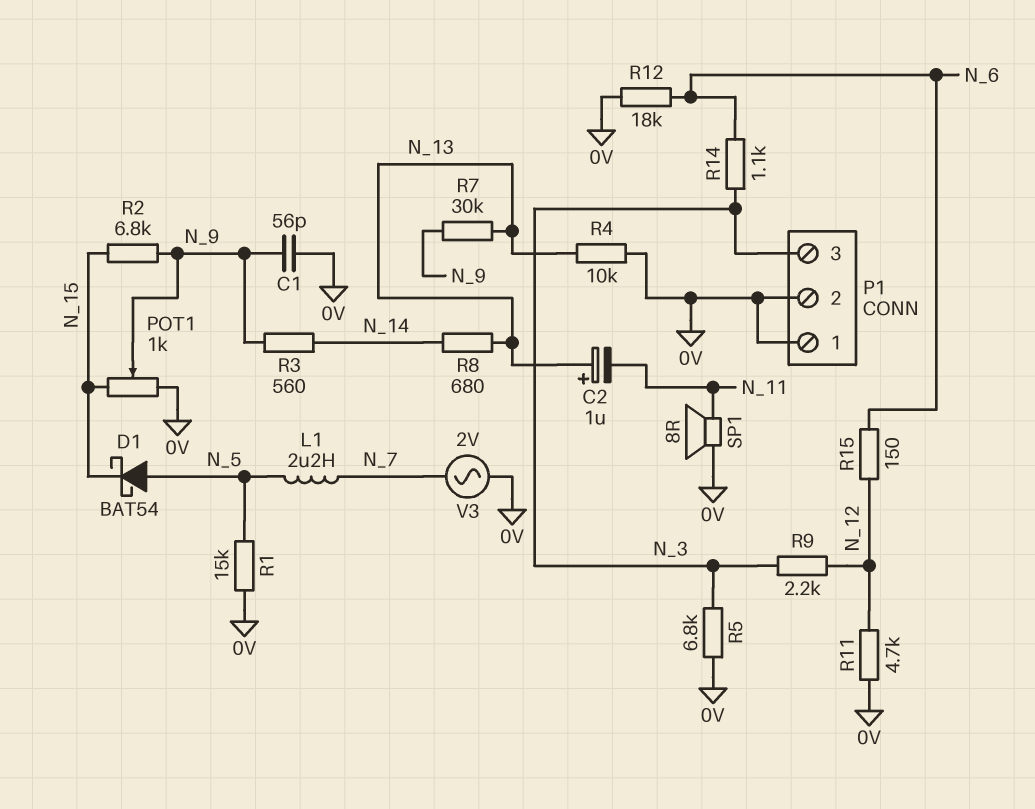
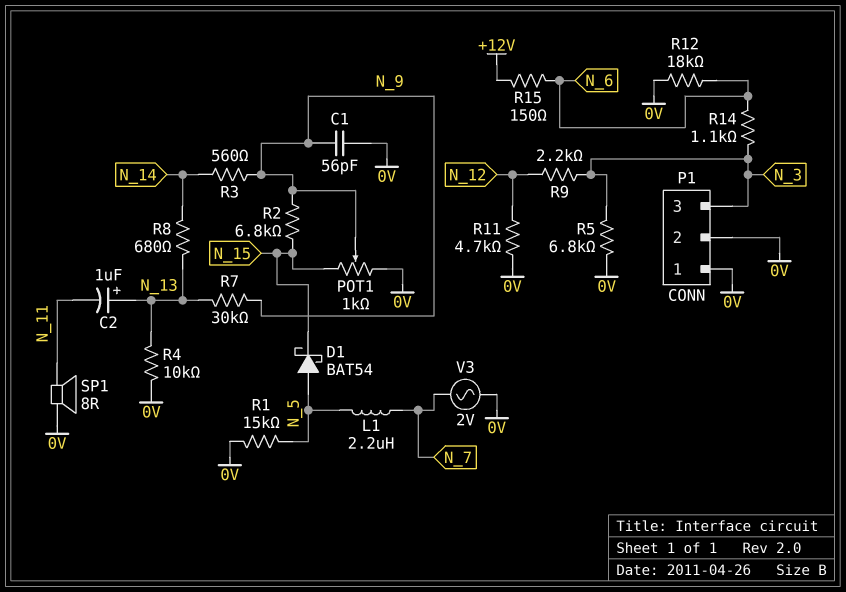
R15: 150 (N_6, N_12) -> 150 (+12V, N_6)

